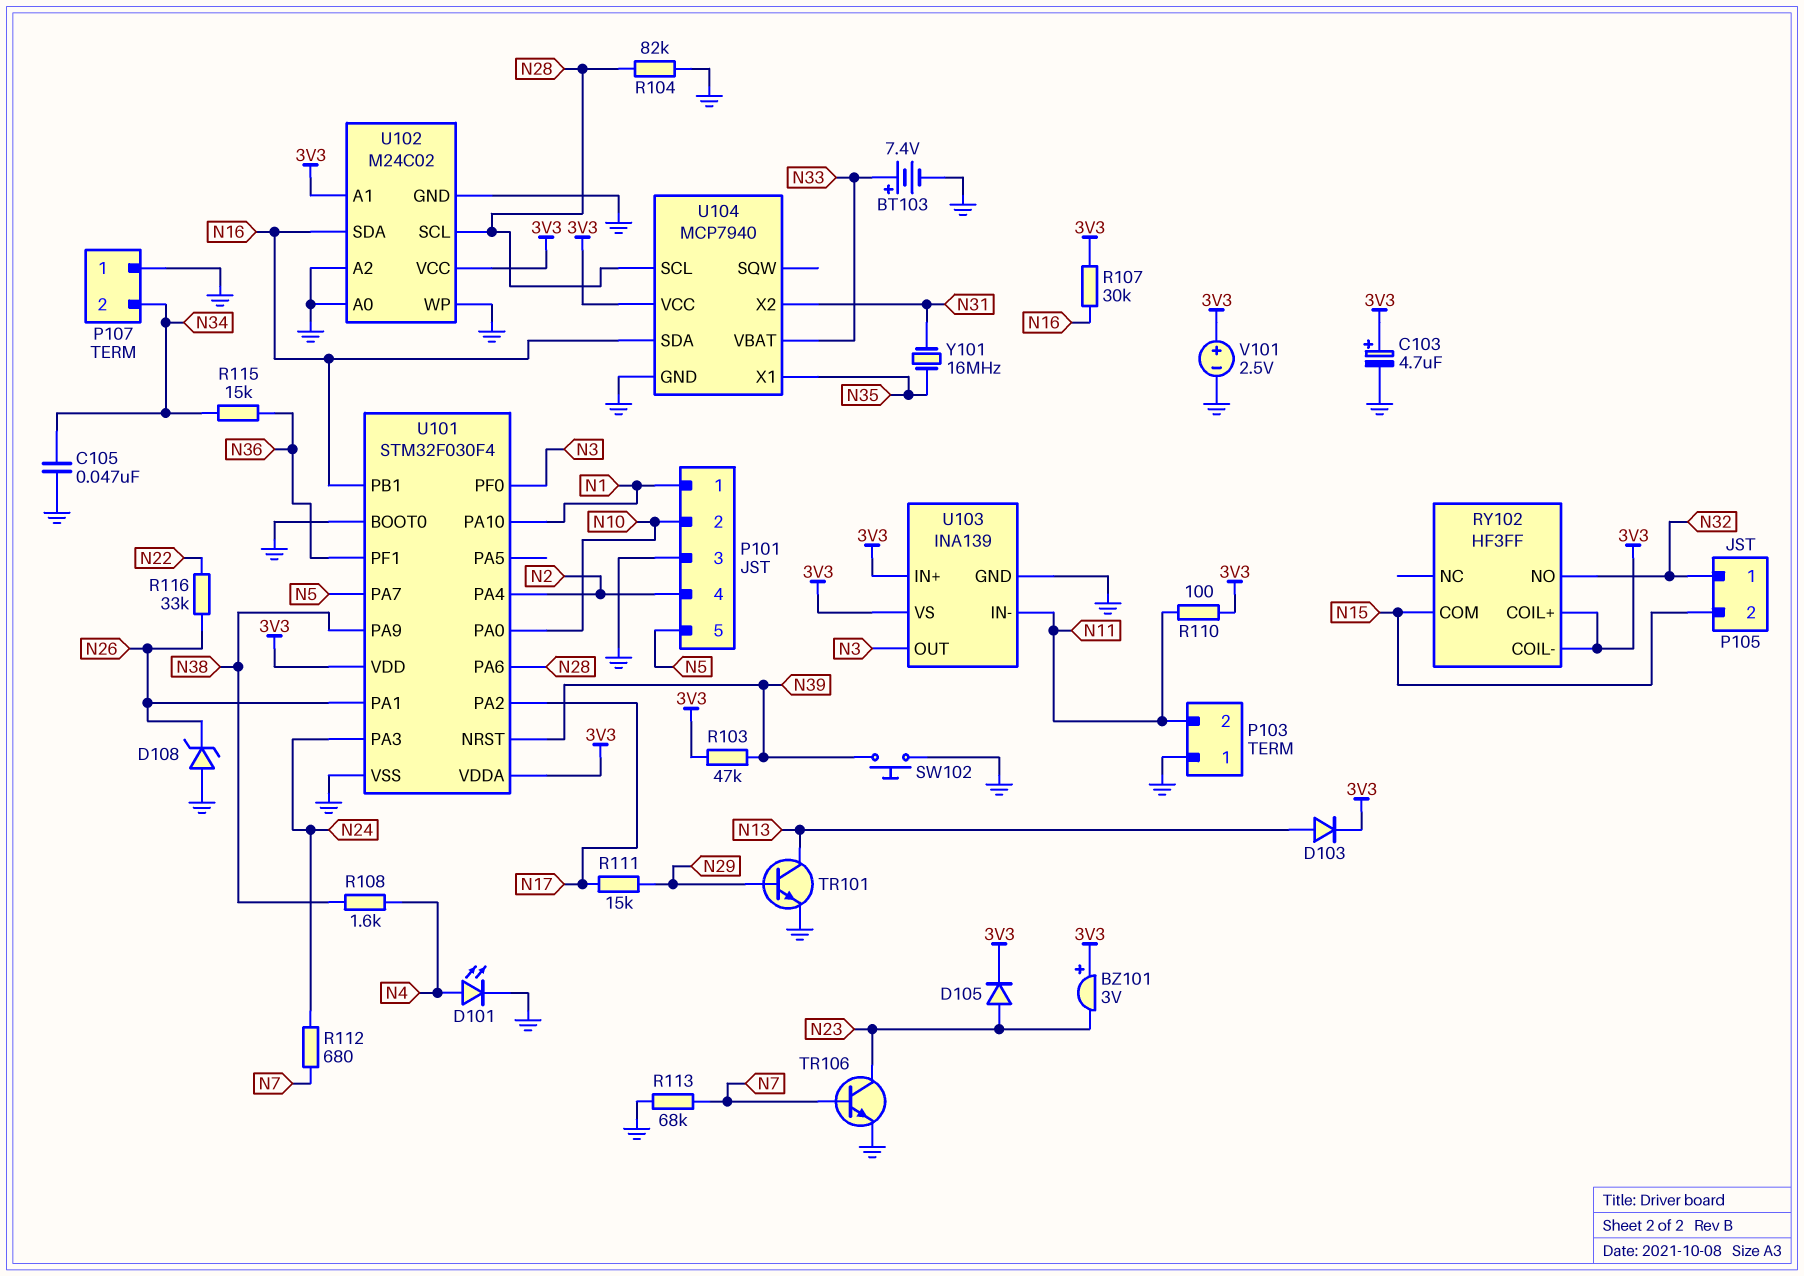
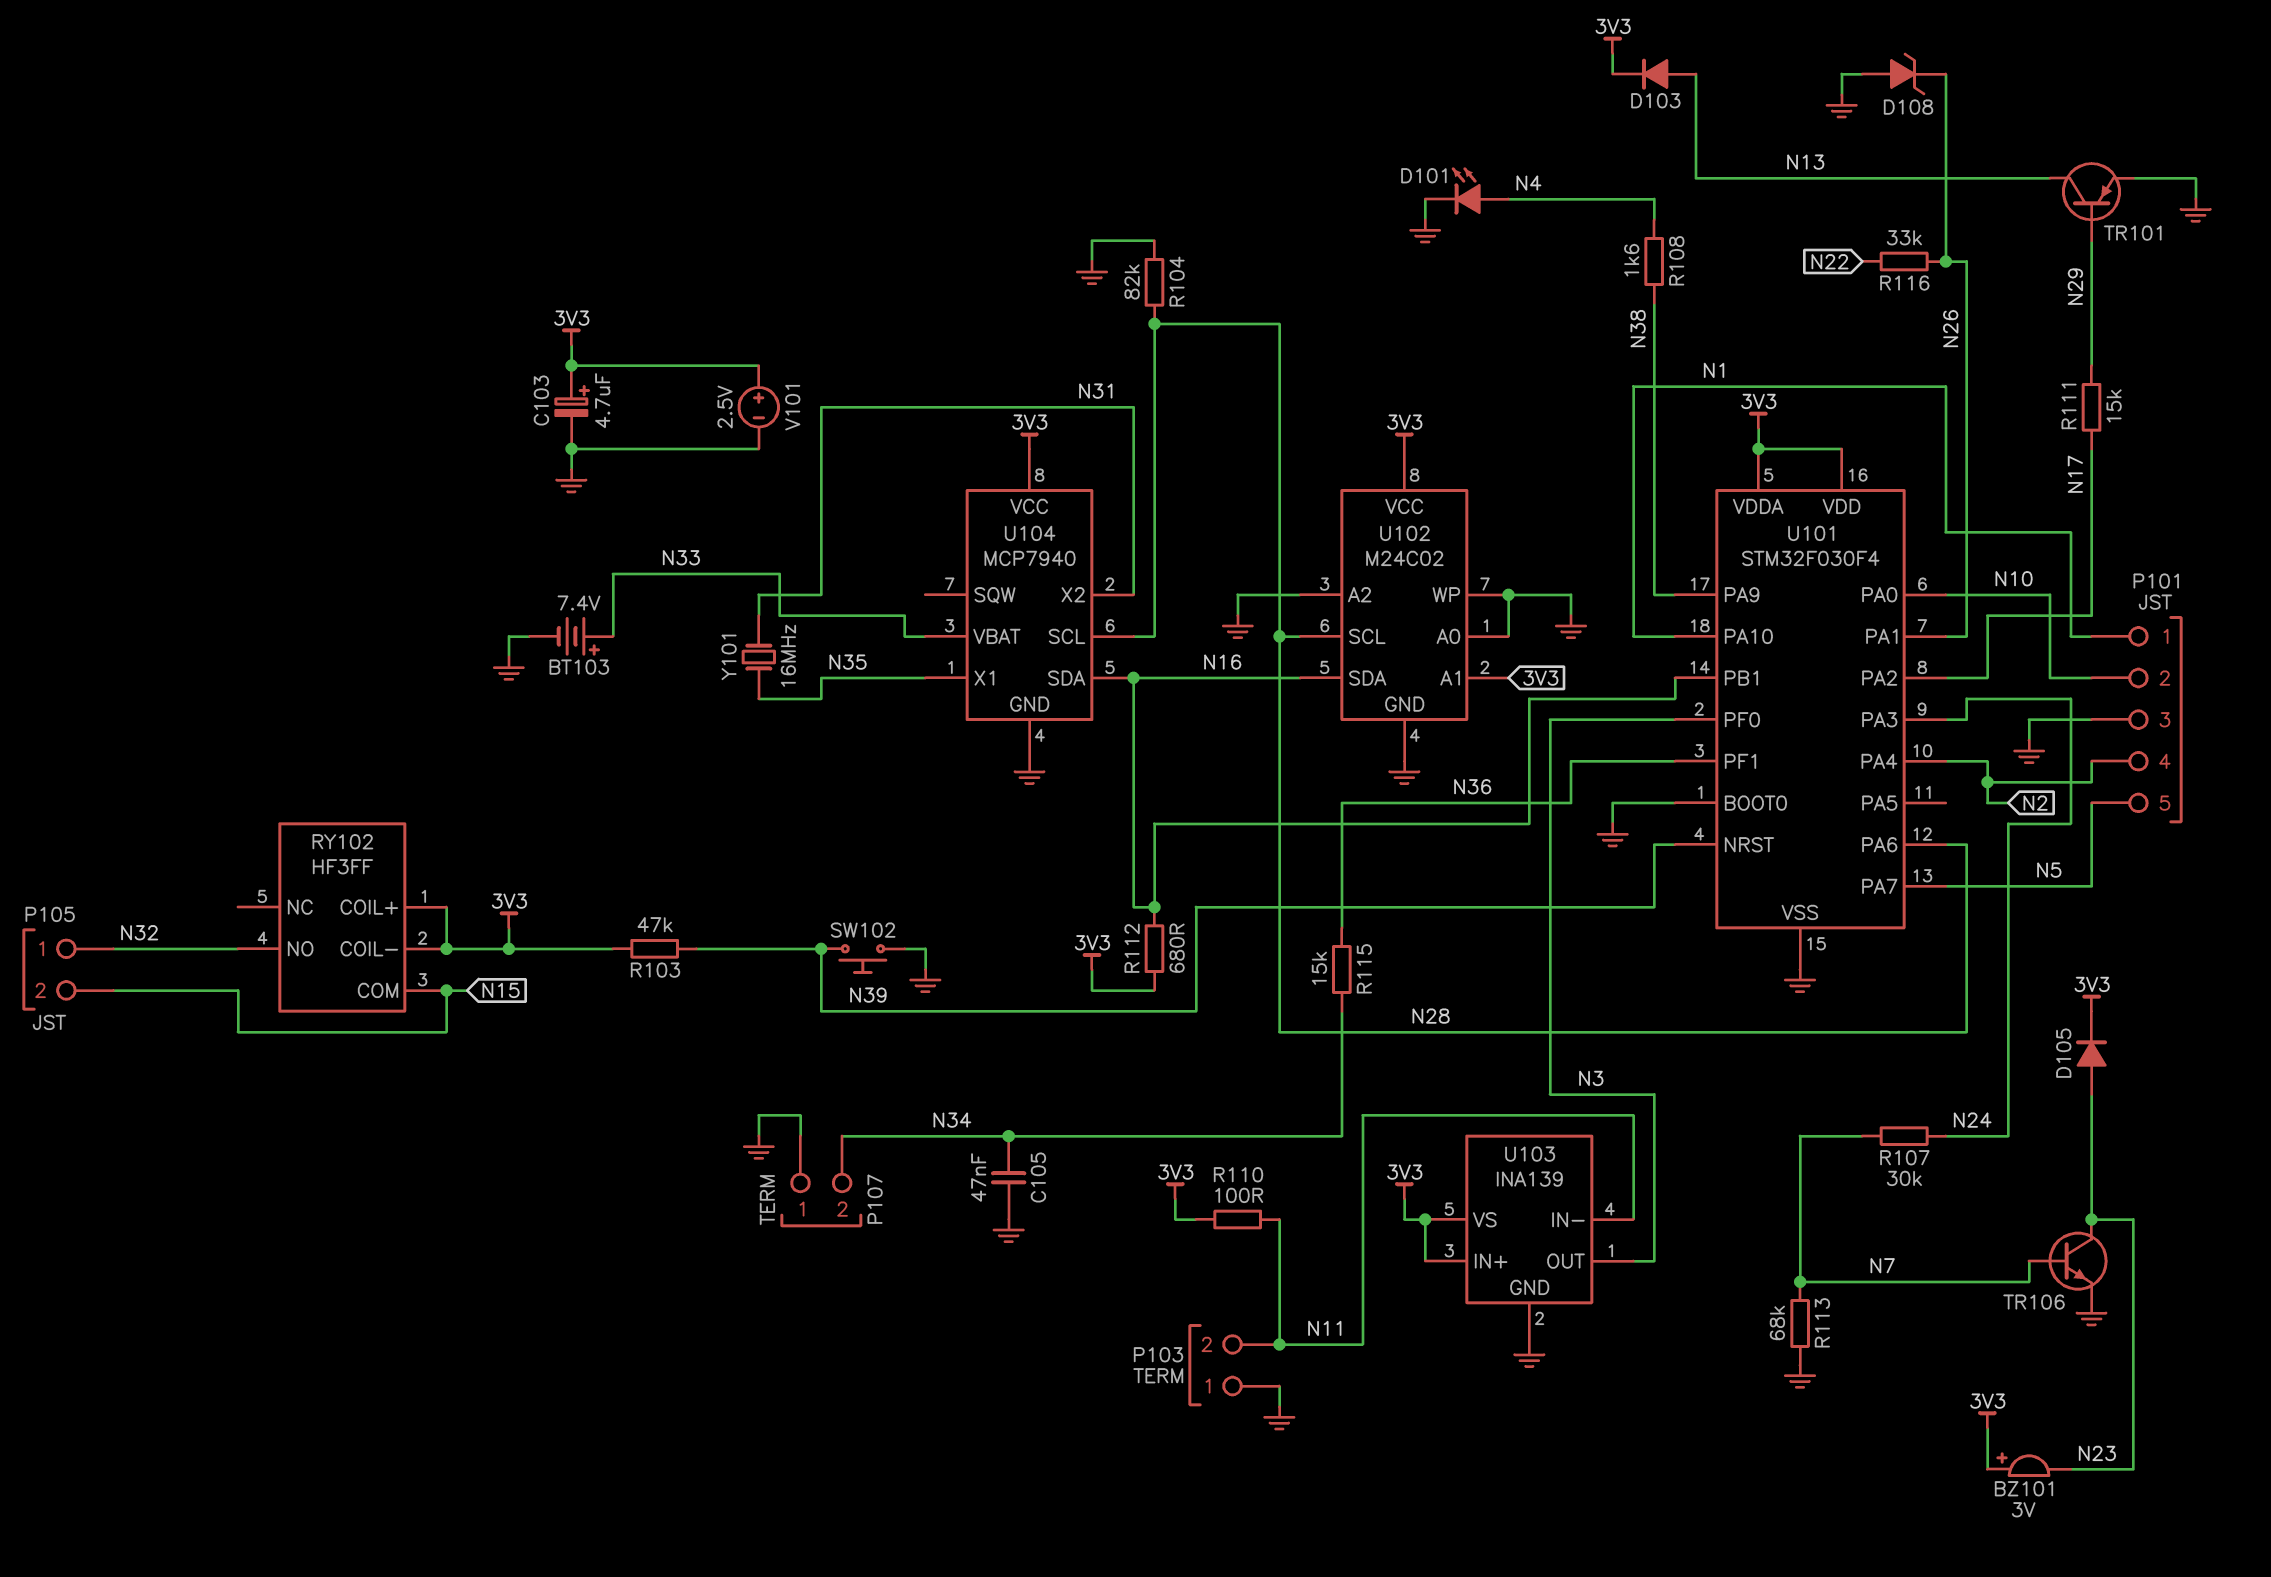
R107: 30k (3V3, N16) -> 30k (N7, N24)
R112: 680 (N7, N24) -> 680 (3V3, N16)
TR101: NPN (B N29, C N13, E GND) -> PNP (B N29, C N13, E GND)

